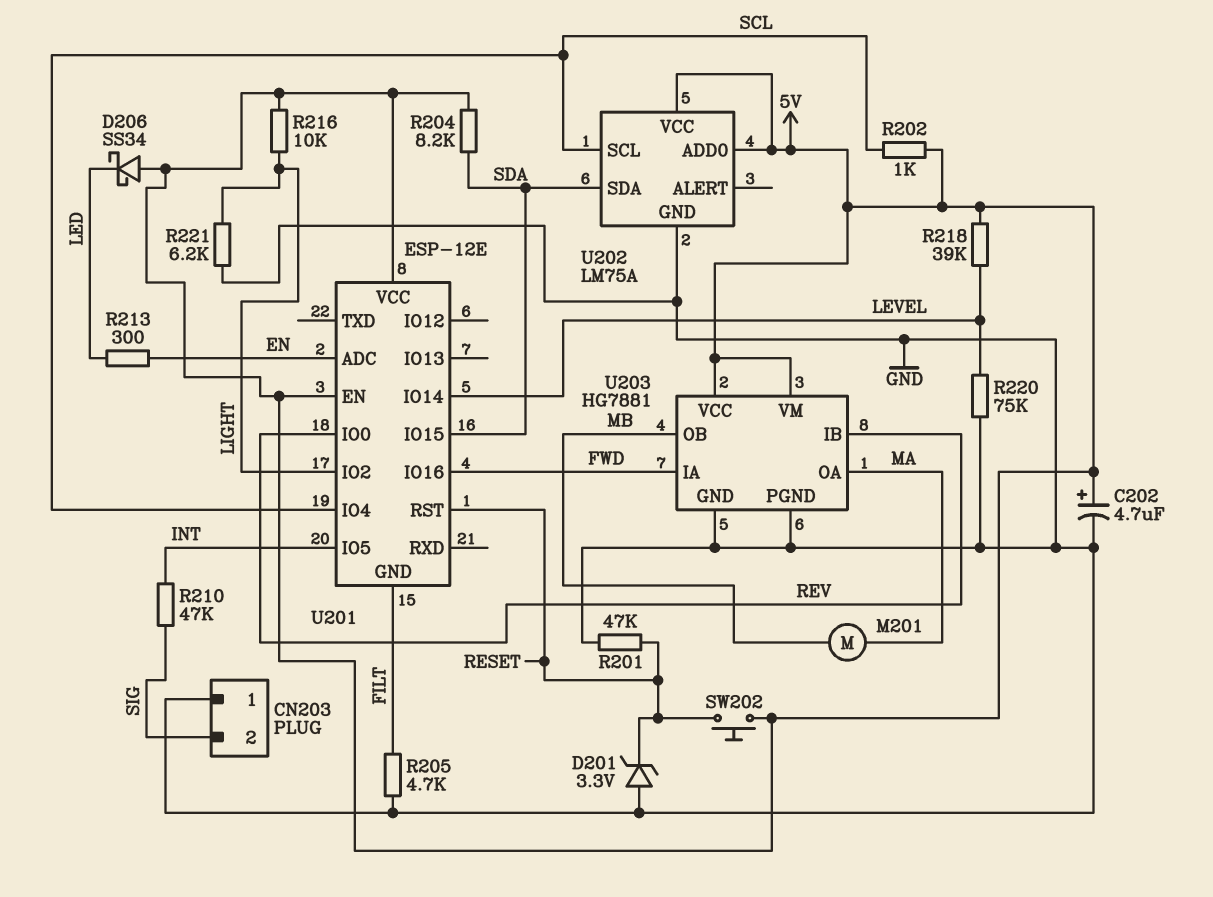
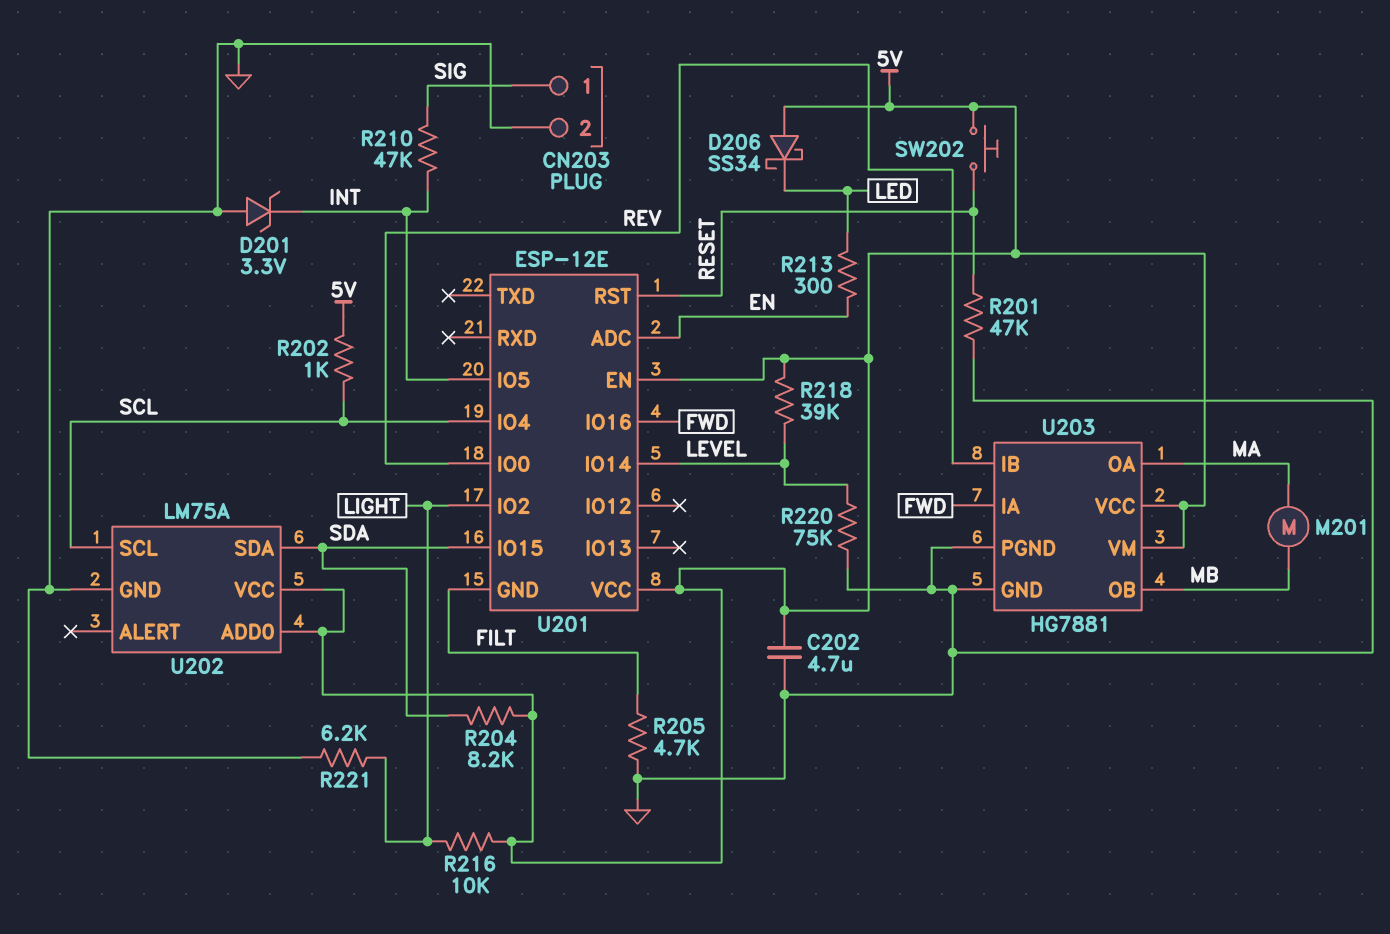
C202: 4.7uF (plus 5V, minus GND) -> 4.7uF (5V, GND)
CN203 pin 1: GND -> SIG
CN203 pin 2: SIG -> GND
D201: zener 3.3V (A GND, K RESET) -> zener 3.3V (A GND, K INT)

